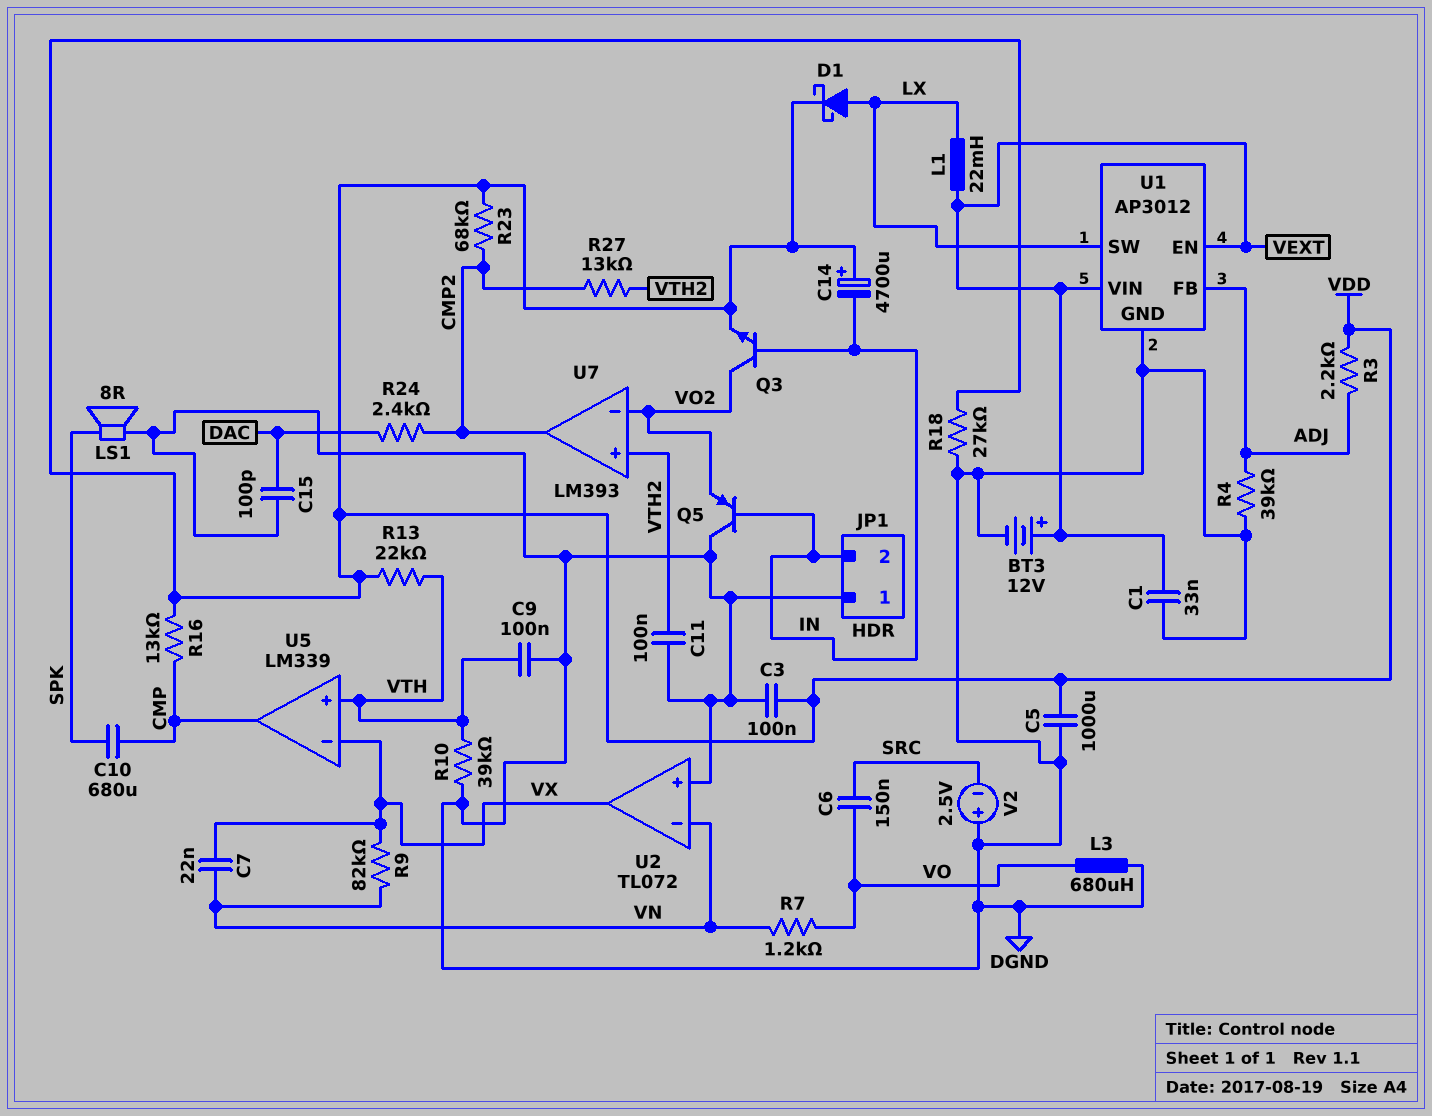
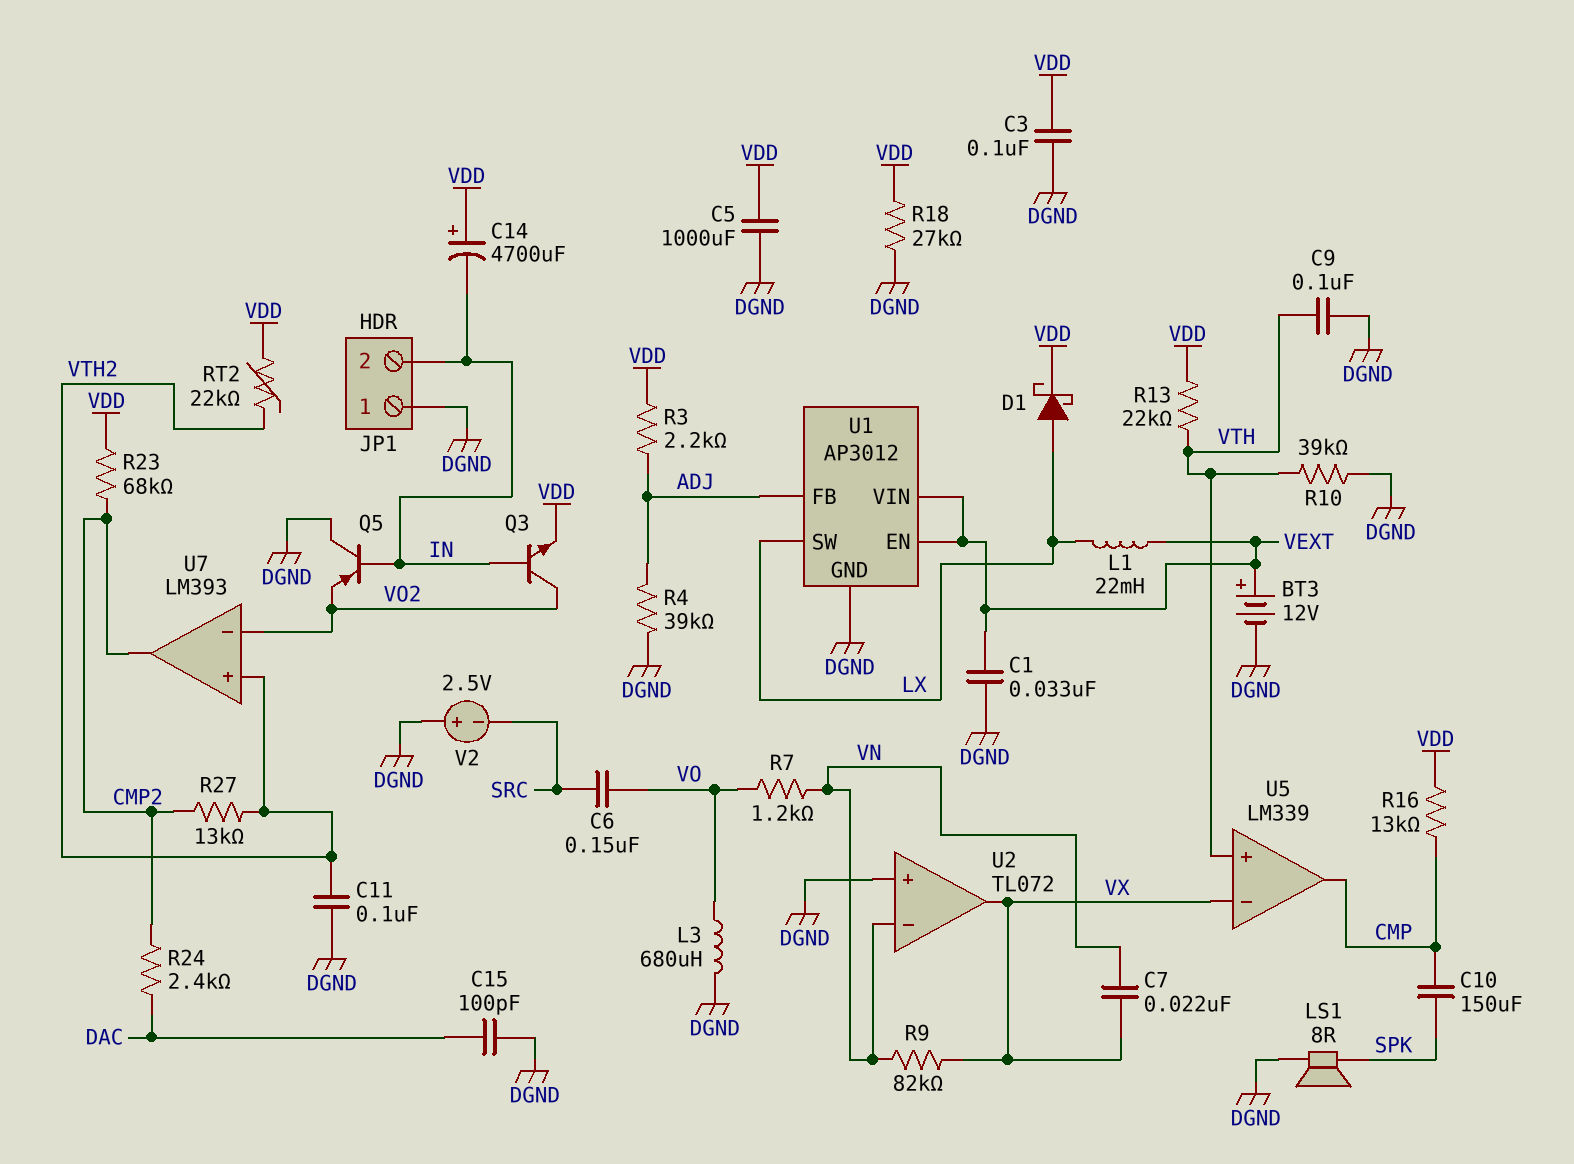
C10: 680uF (CMP, SPK) -> 150uF (CMP, SPK)
RT2: none -> 22k (VDD, VTH2)

